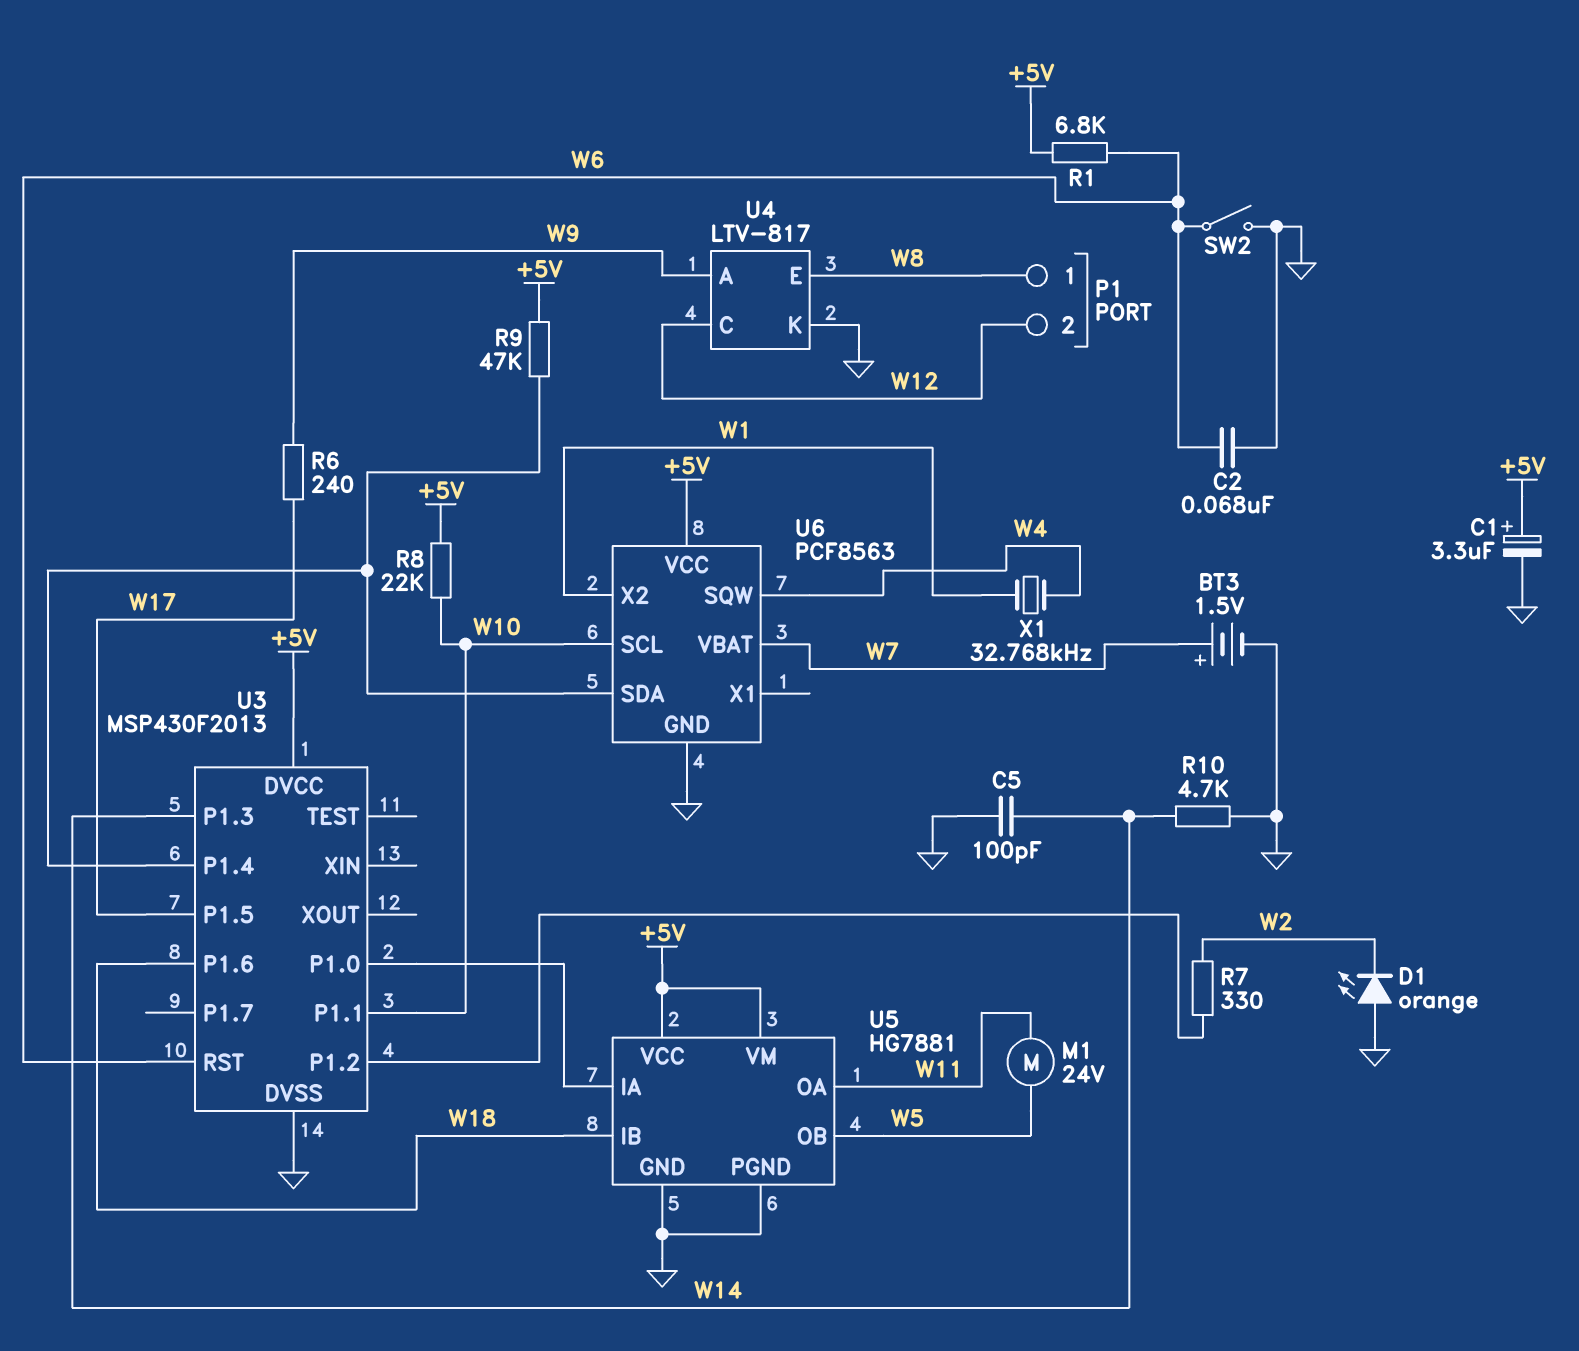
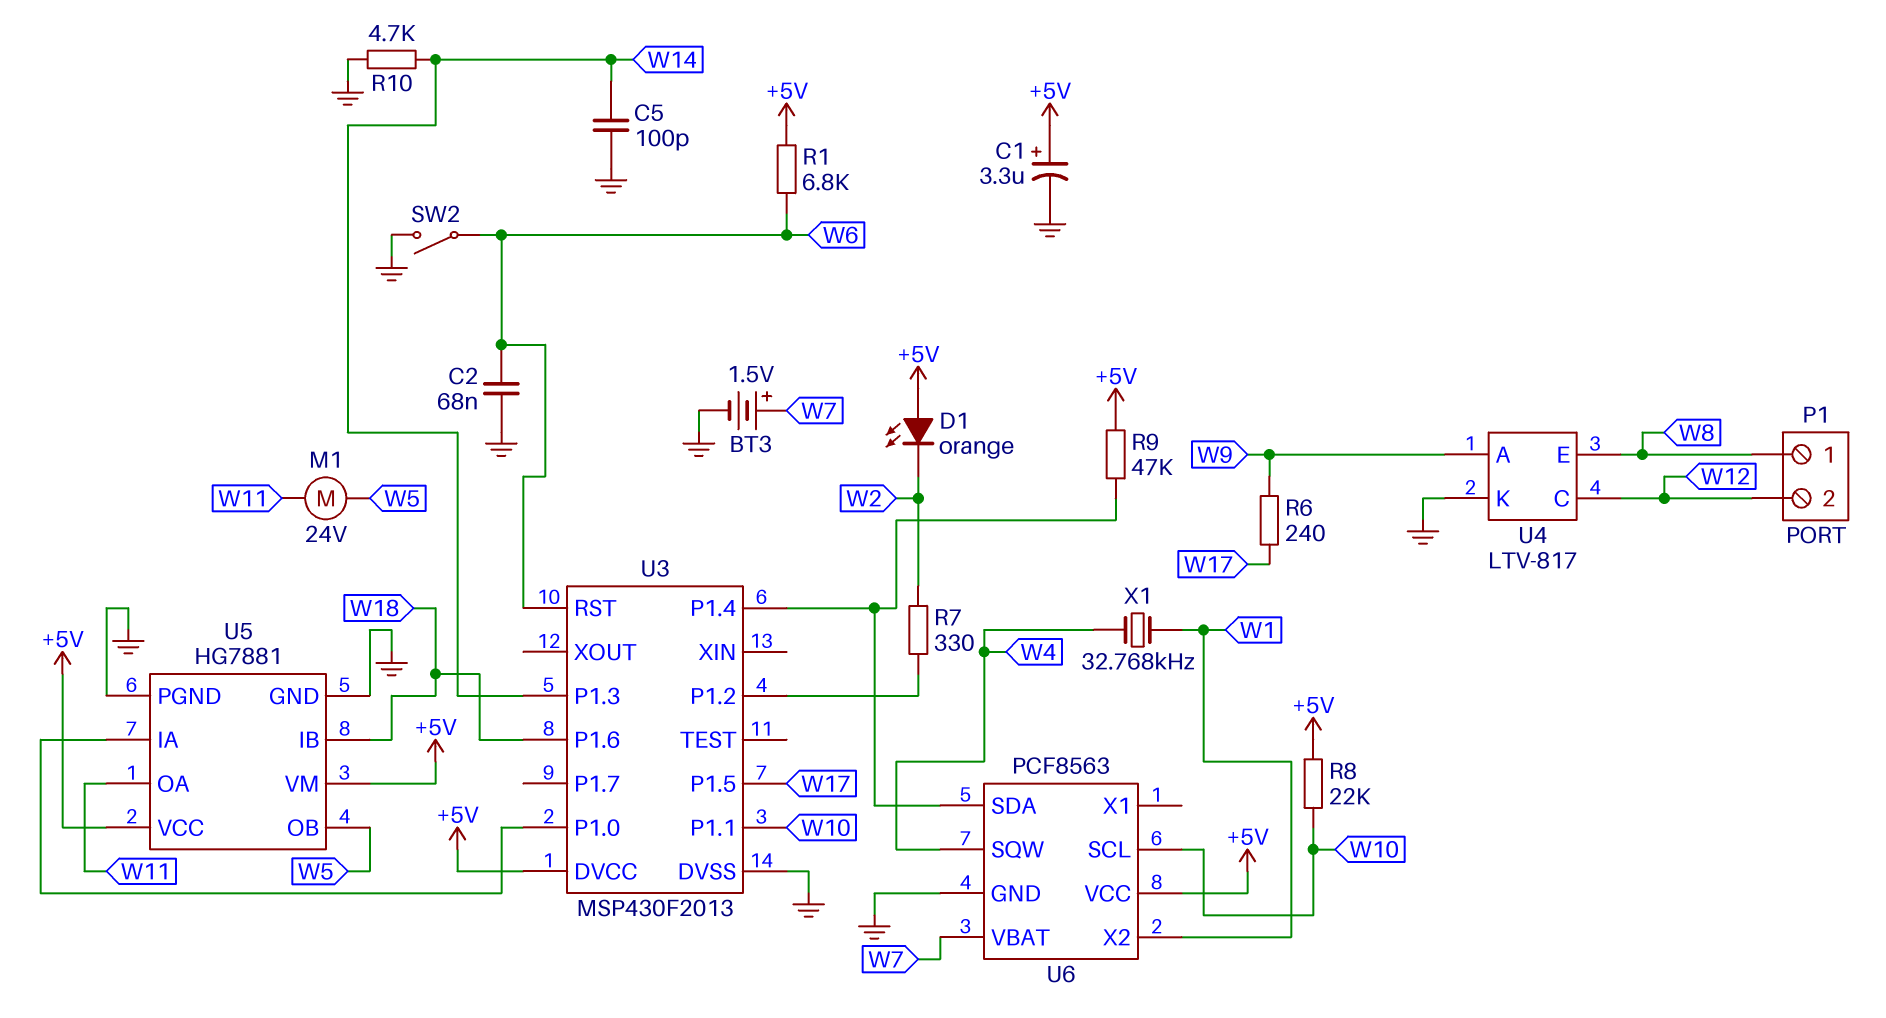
D1: LED orange (A GND, K W2) -> LED orange (A +5V, K W2)

